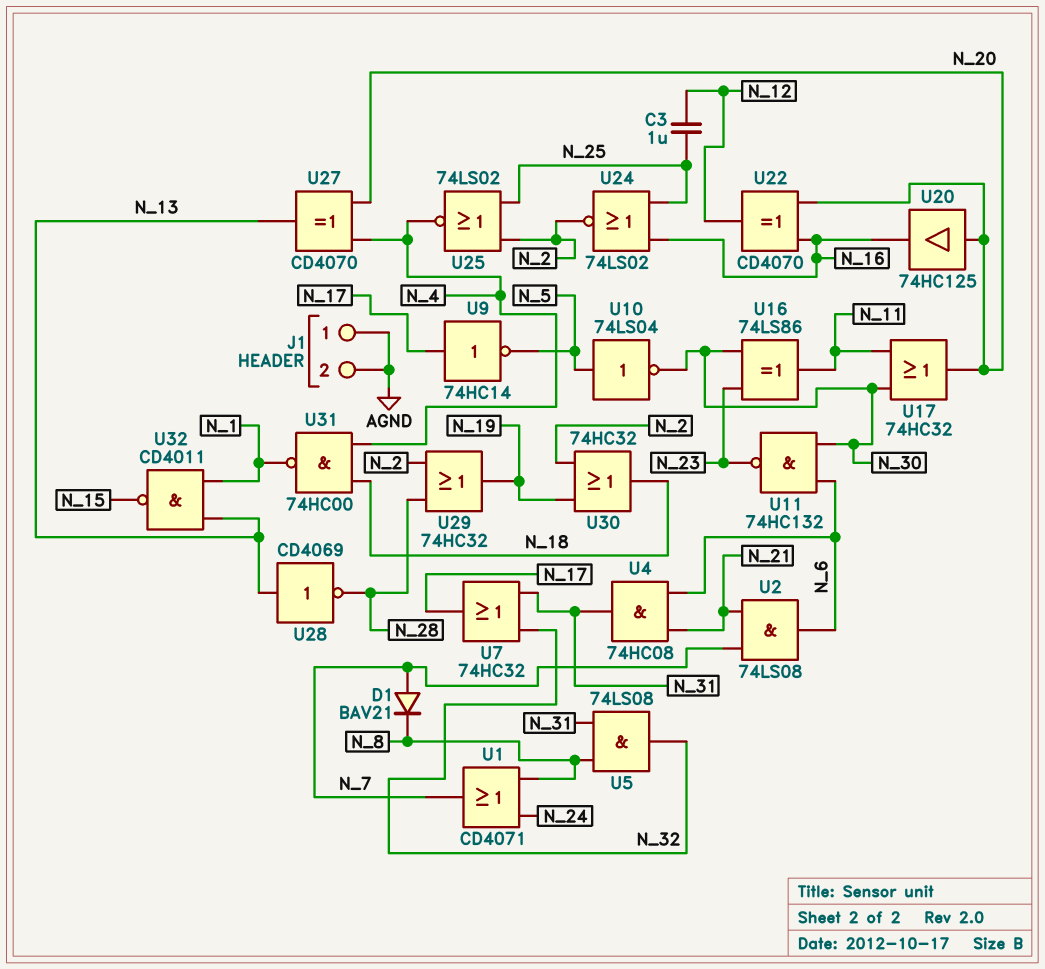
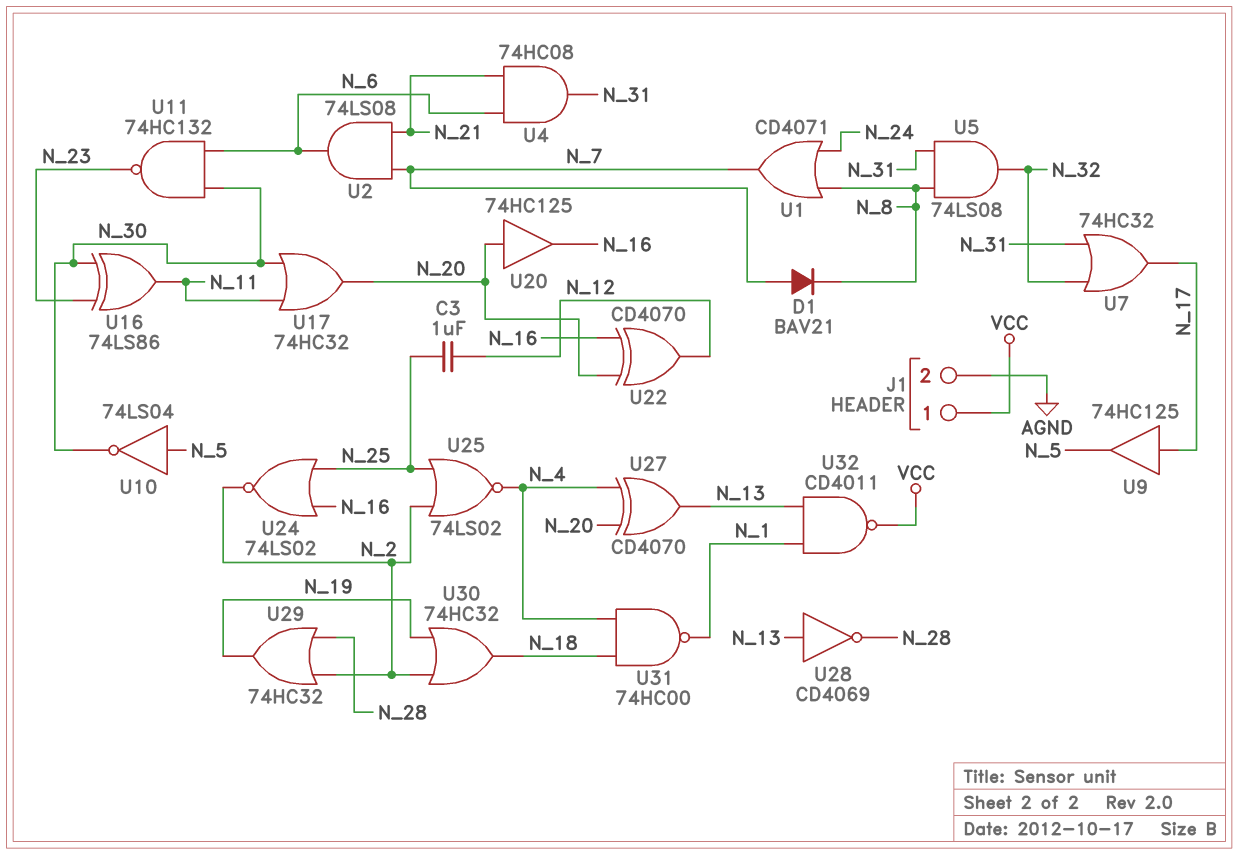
J1 pin 1: AGND -> VCC
U9: NOT 74HC14 (in N_17, out N_5) -> buffer 74HC125 (in N_17, out N_5)
U32: NAND CD4011 (in N_1, in N_13, out N_15) -> NAND CD4011 (in N_1, in N_13, out VCC)

